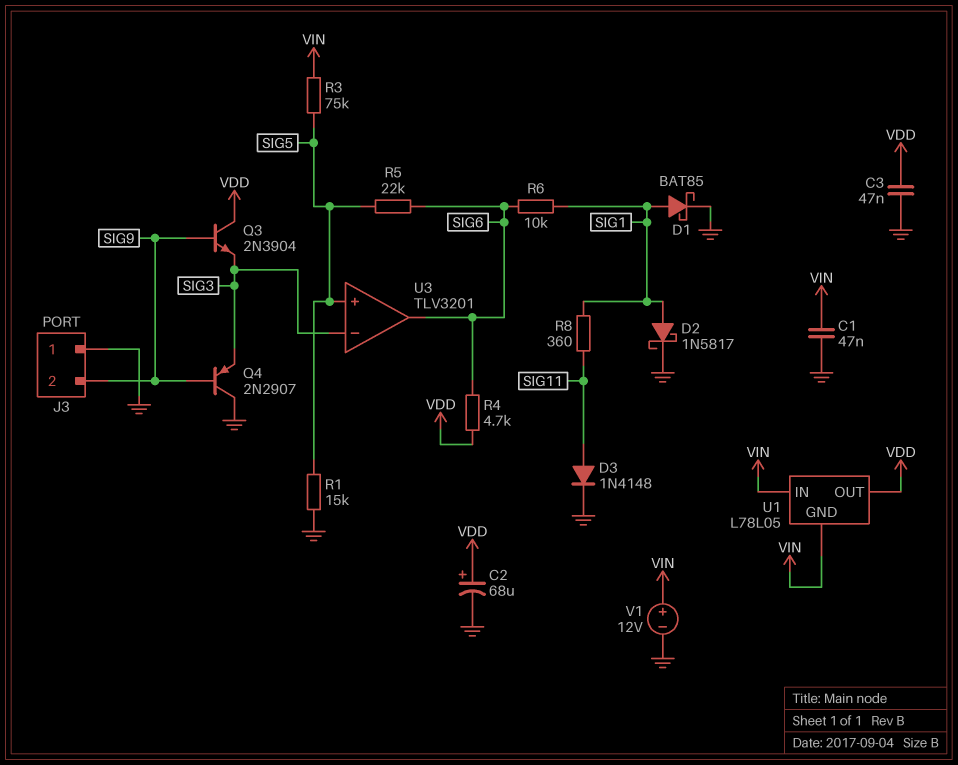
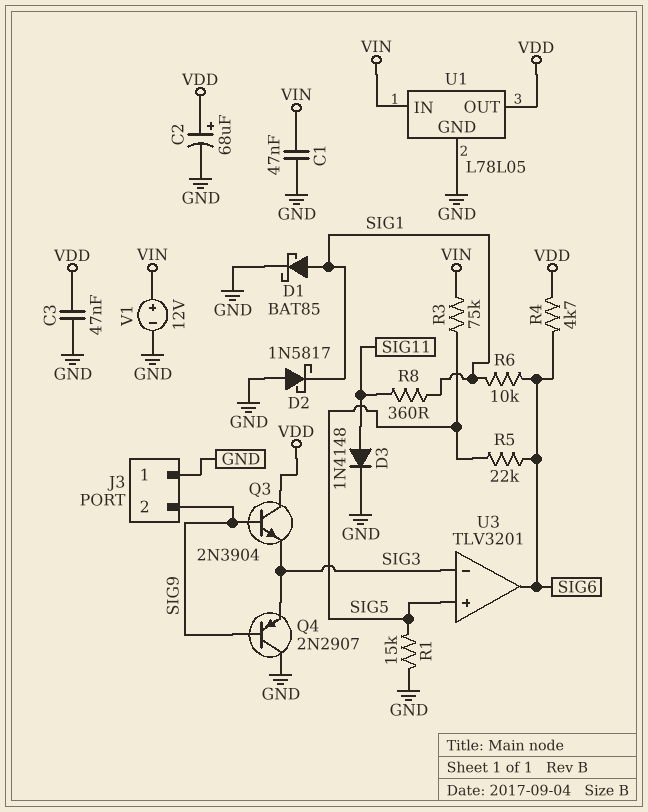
D2: schottky 1N5817 (A SIG1, K GND) -> schottky 1N5817 (A GND, K SIG1)
U1 pin GND: VIN -> GND

